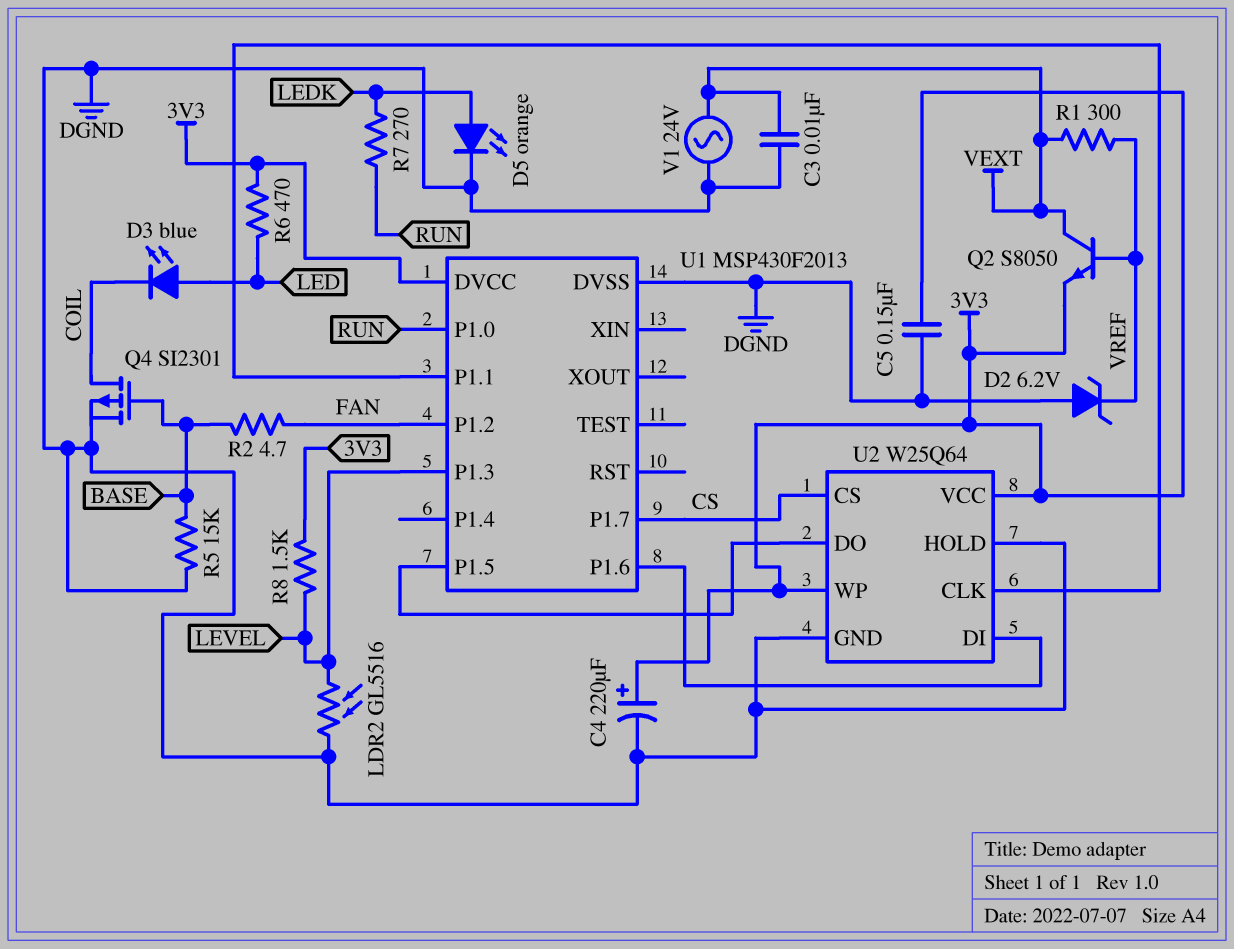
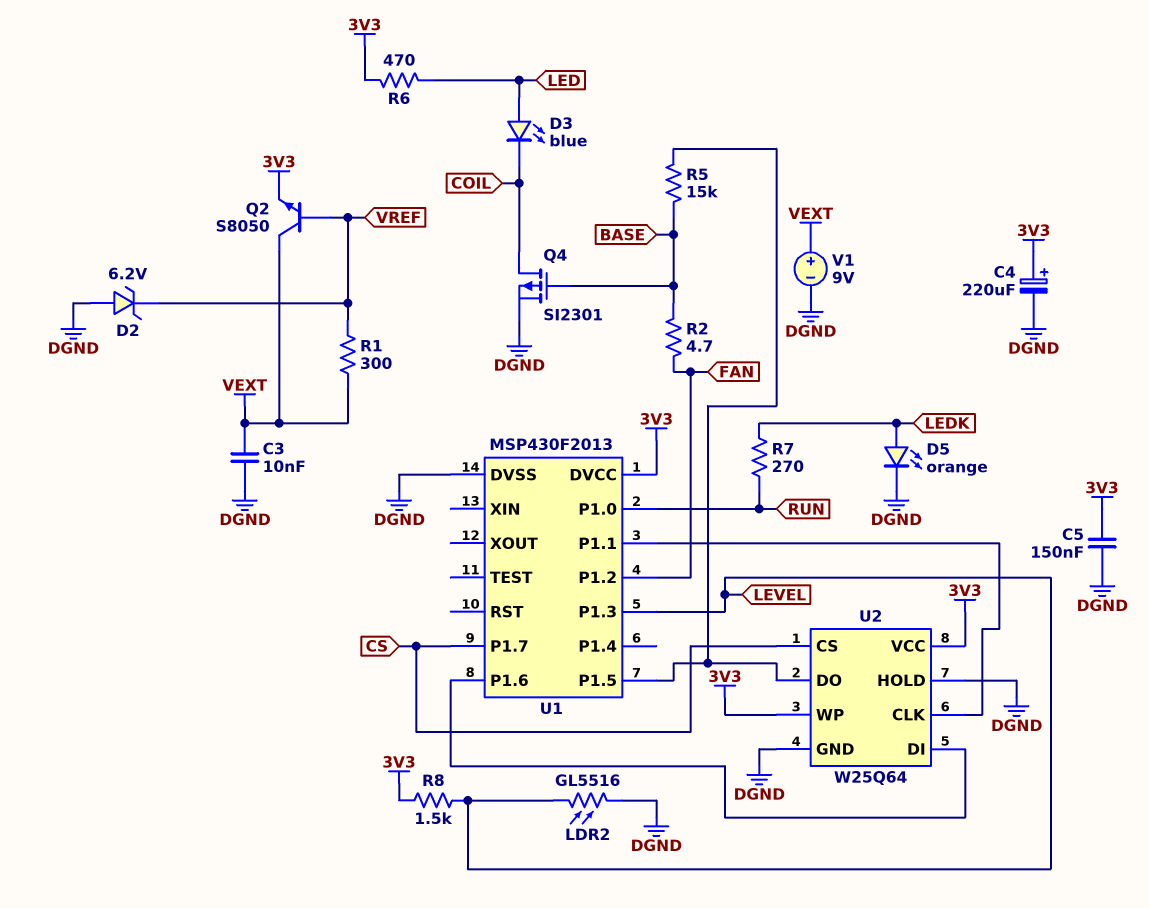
R5: 15k (BASE, DGND) -> 15k (BASE, U1/P1.5)
V1: AC 24V (DGND, VEXT) -> 9V (plus VEXT, minus DGND)

